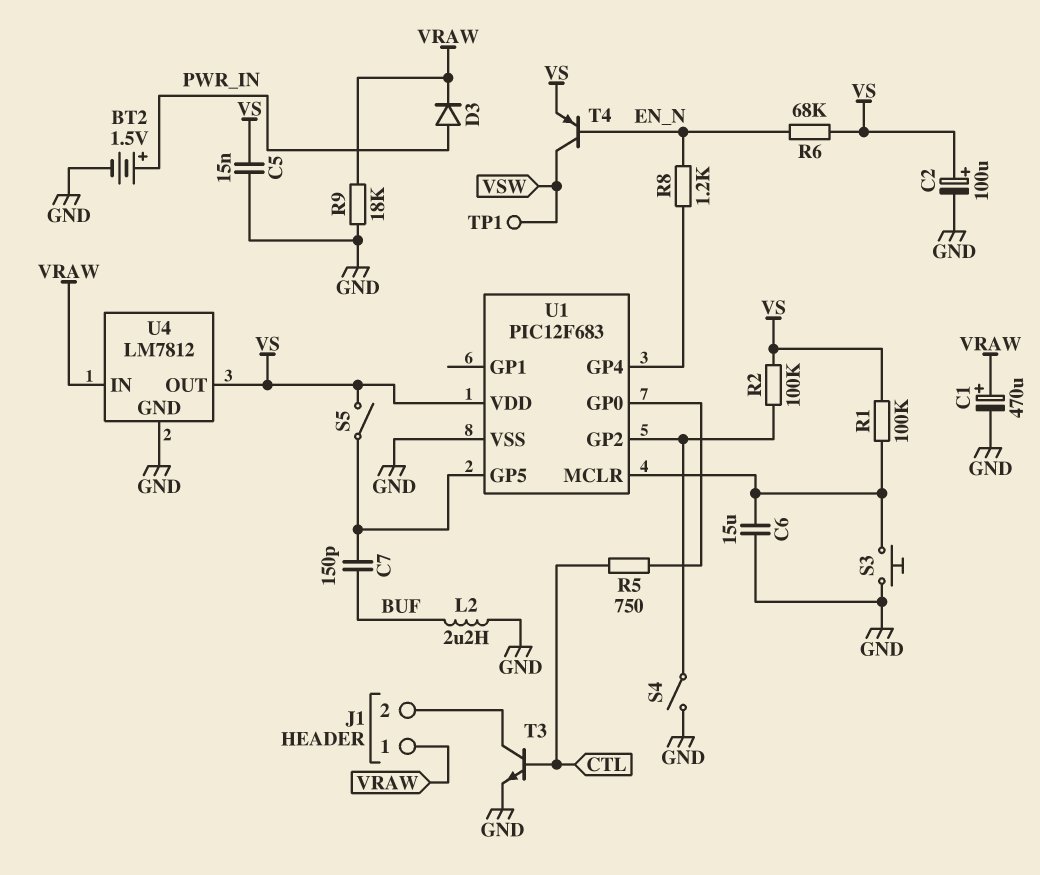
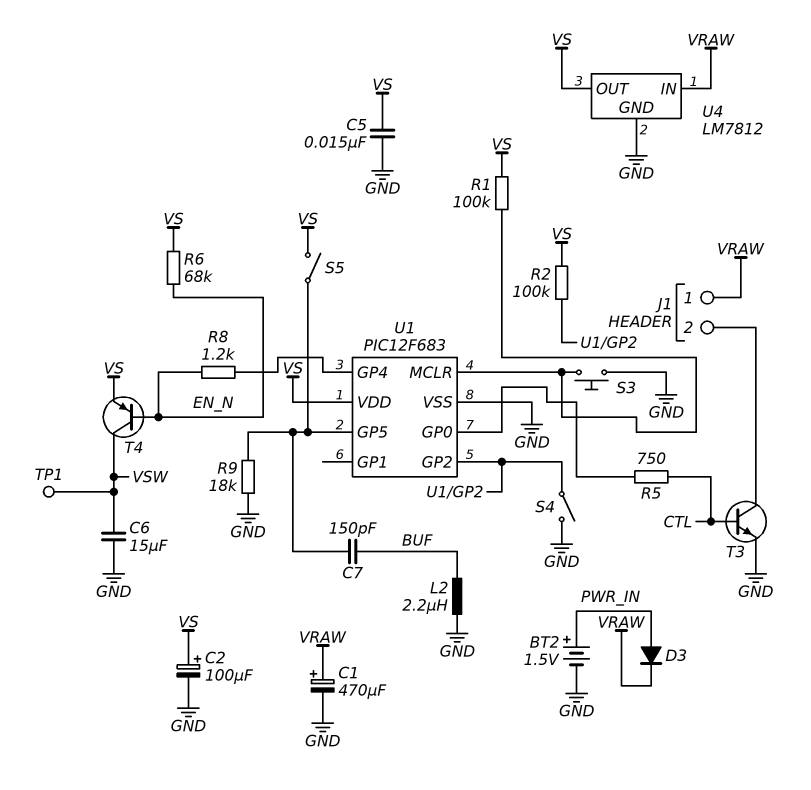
C6: 15uF (GND, U1/MCLR) -> 15uF (GND, VSW)
R9: 18k (GND, VRAW) -> 18k (GND, U1/GP5)

